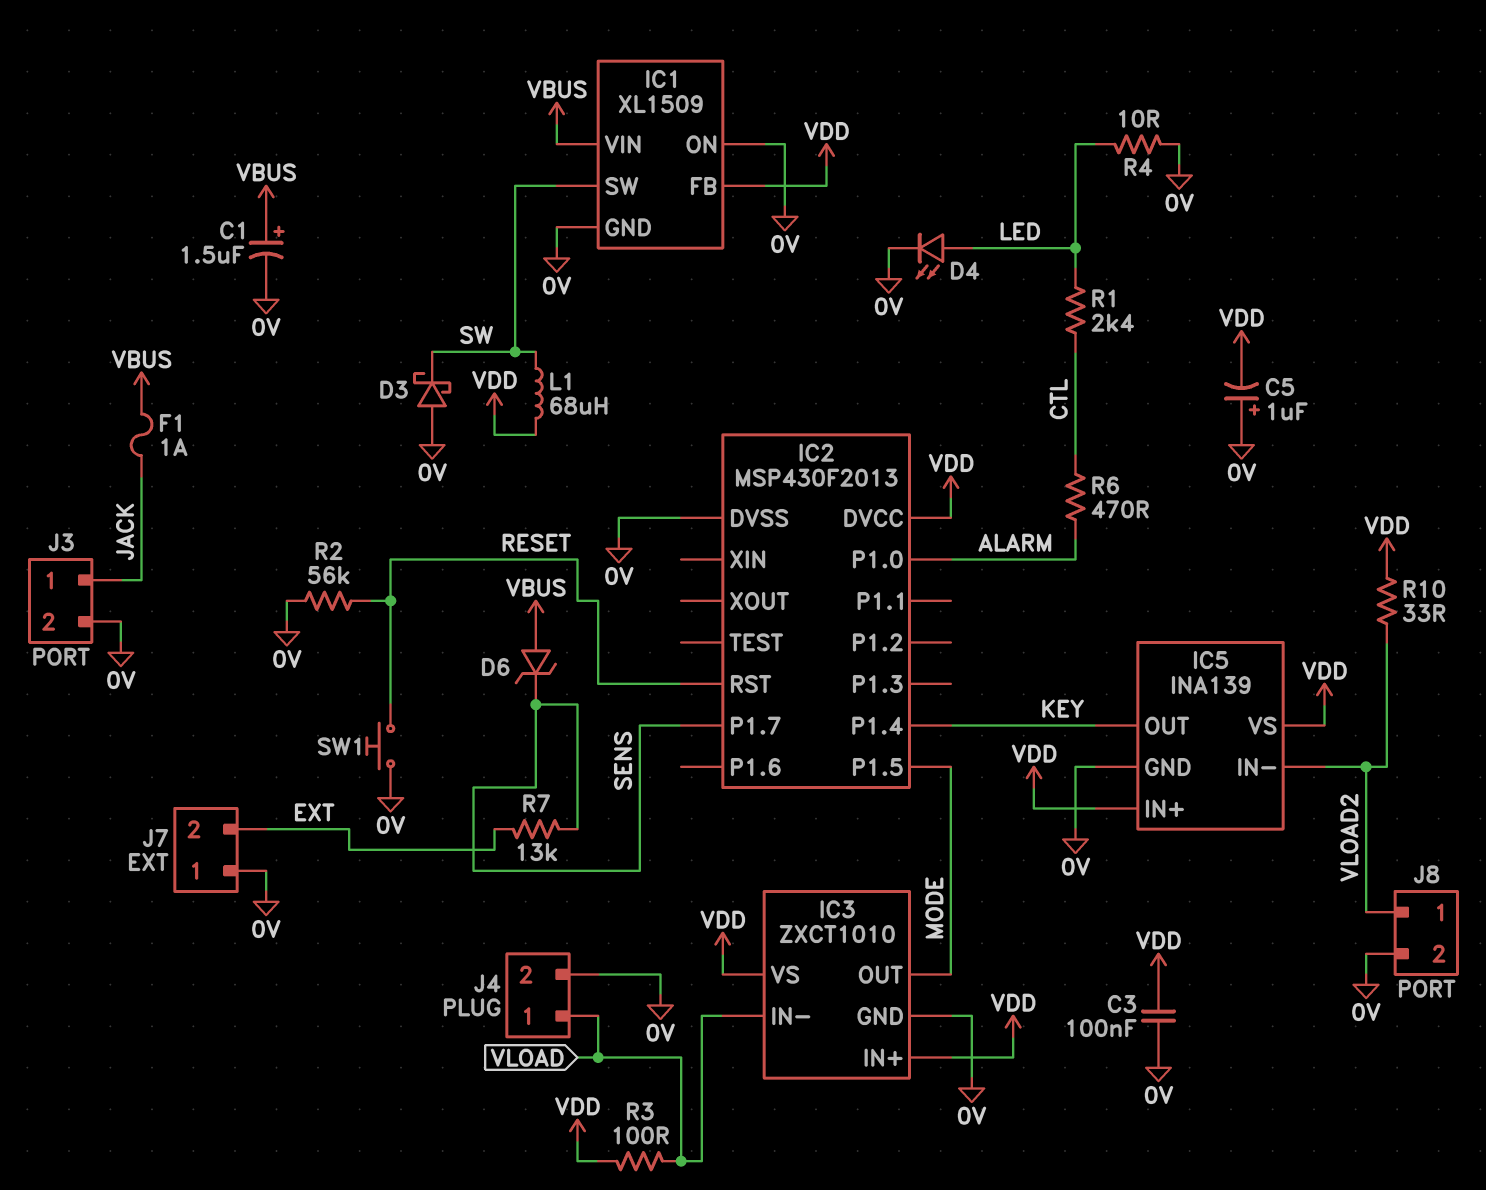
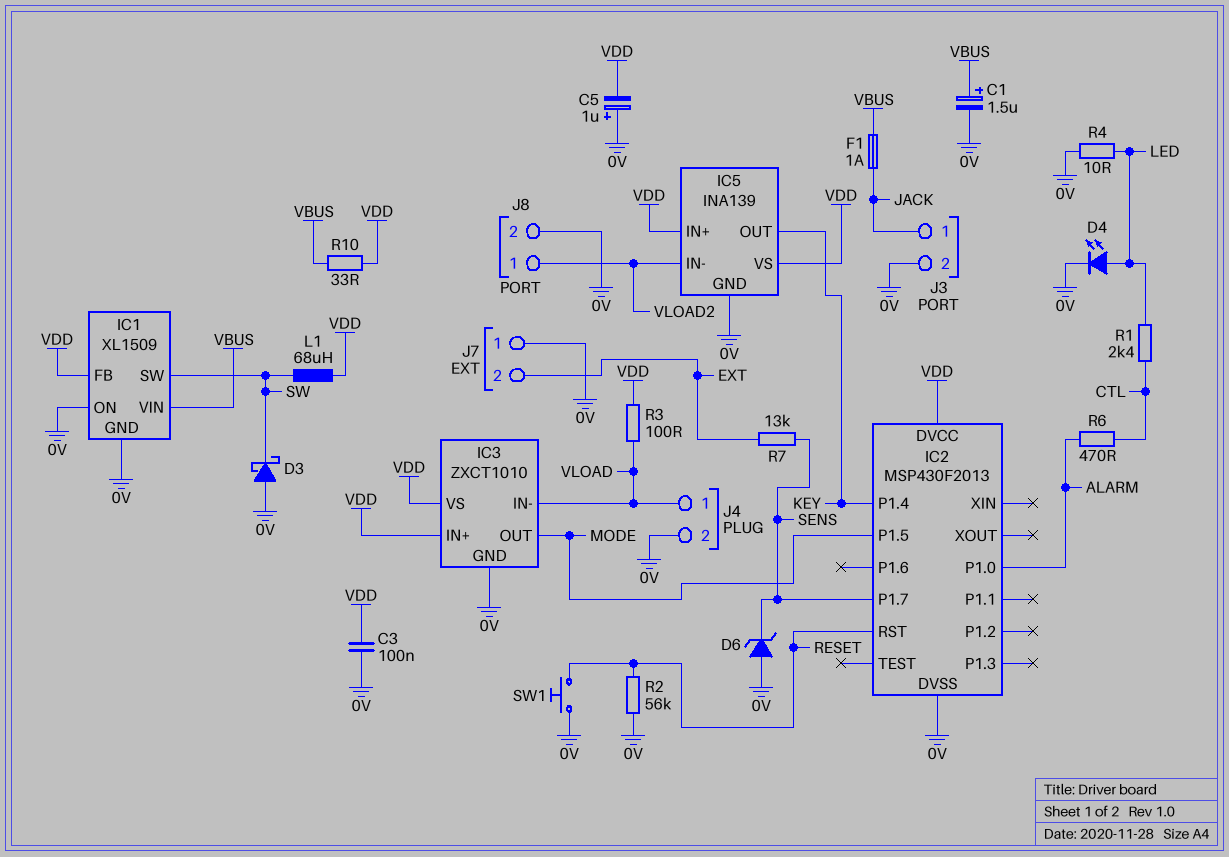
D6: zener (A VBUS, K SENS) -> zener (A 0V, K SENS)
R10: 33 (VDD, VLOAD2) -> 33 (VBUS, VDD)

